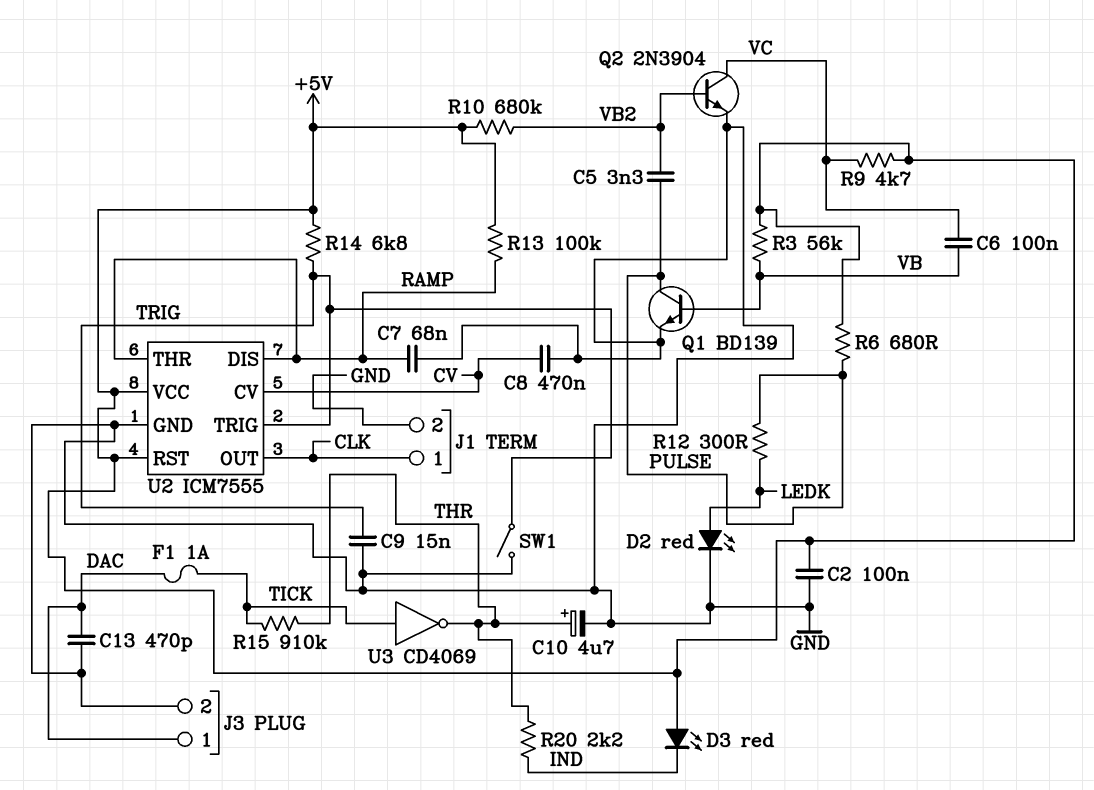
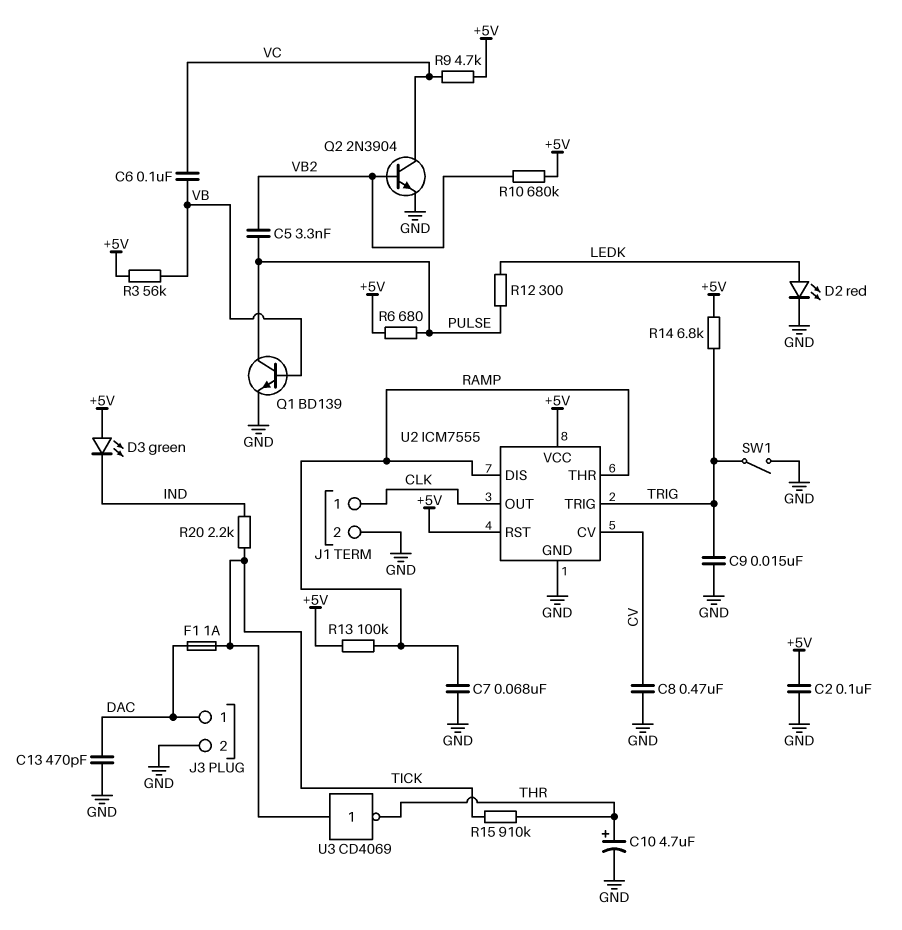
D3: LED red (A +5V, K IND) -> LED green (A +5V, K IND)
R20: 2.2k (IND, THR) -> 2.2k (IND, TICK)

